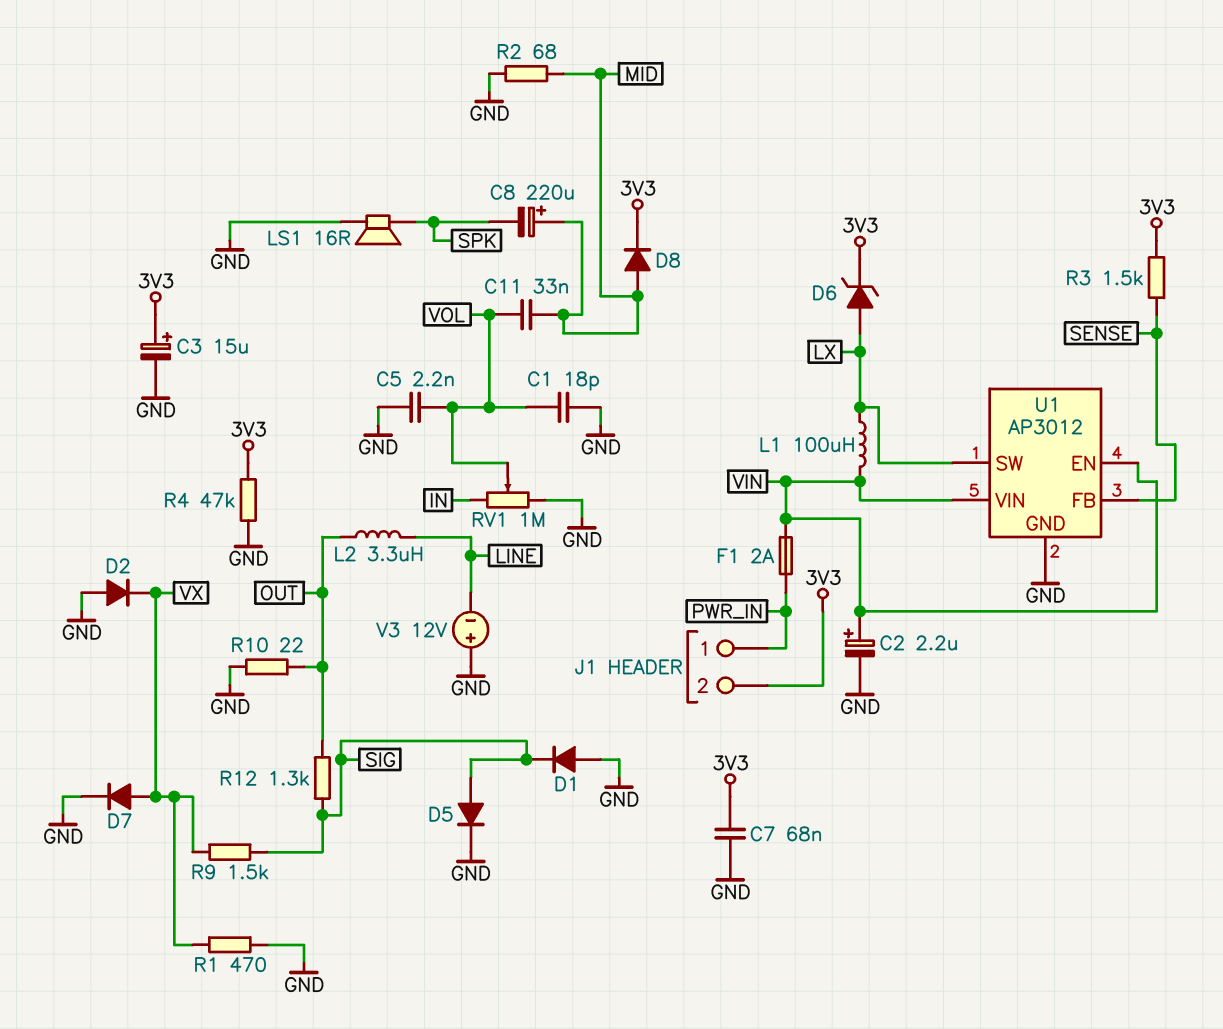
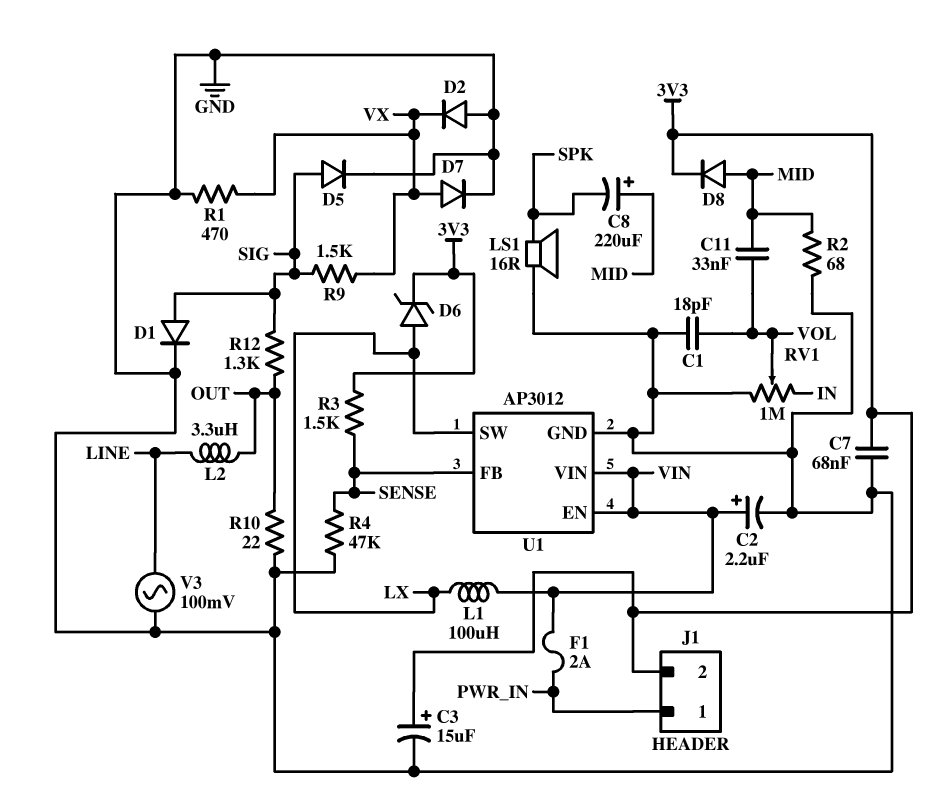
C5: 2.2nF (GND, VOL) -> none
D1: diode (A GND, K SIG) -> diode (A SIG, K GND)
R4: 47k (3V3, GND) -> 47k (GND, SENSE)
V3: 12V (plus GND, minus LINE) -> AC 100mV (GND, LINE)

